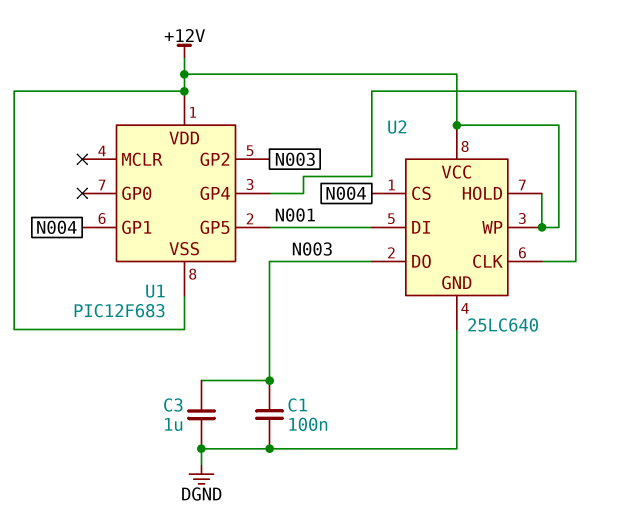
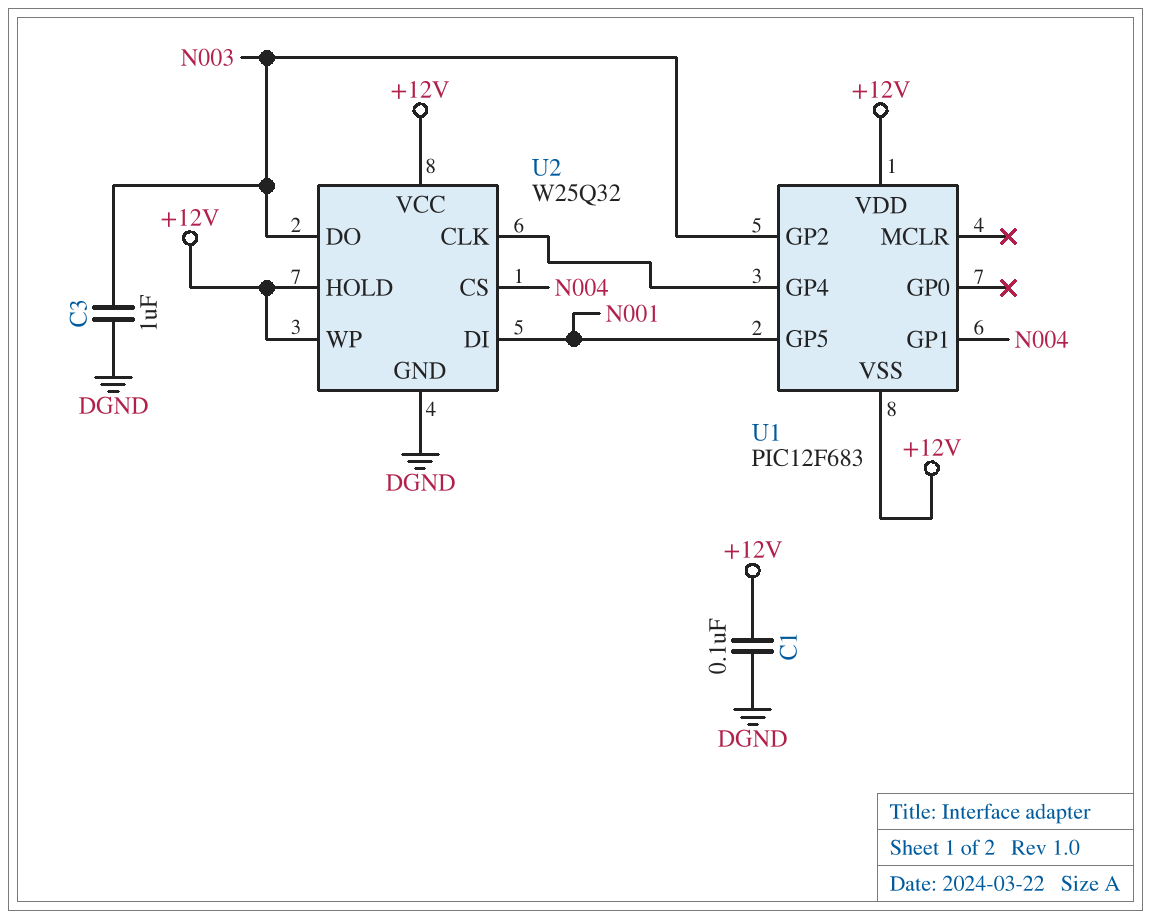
C1: 100nF (DGND, N003) -> 100nF (+12V, DGND)
U2: 25LC640 -> W25Q32

